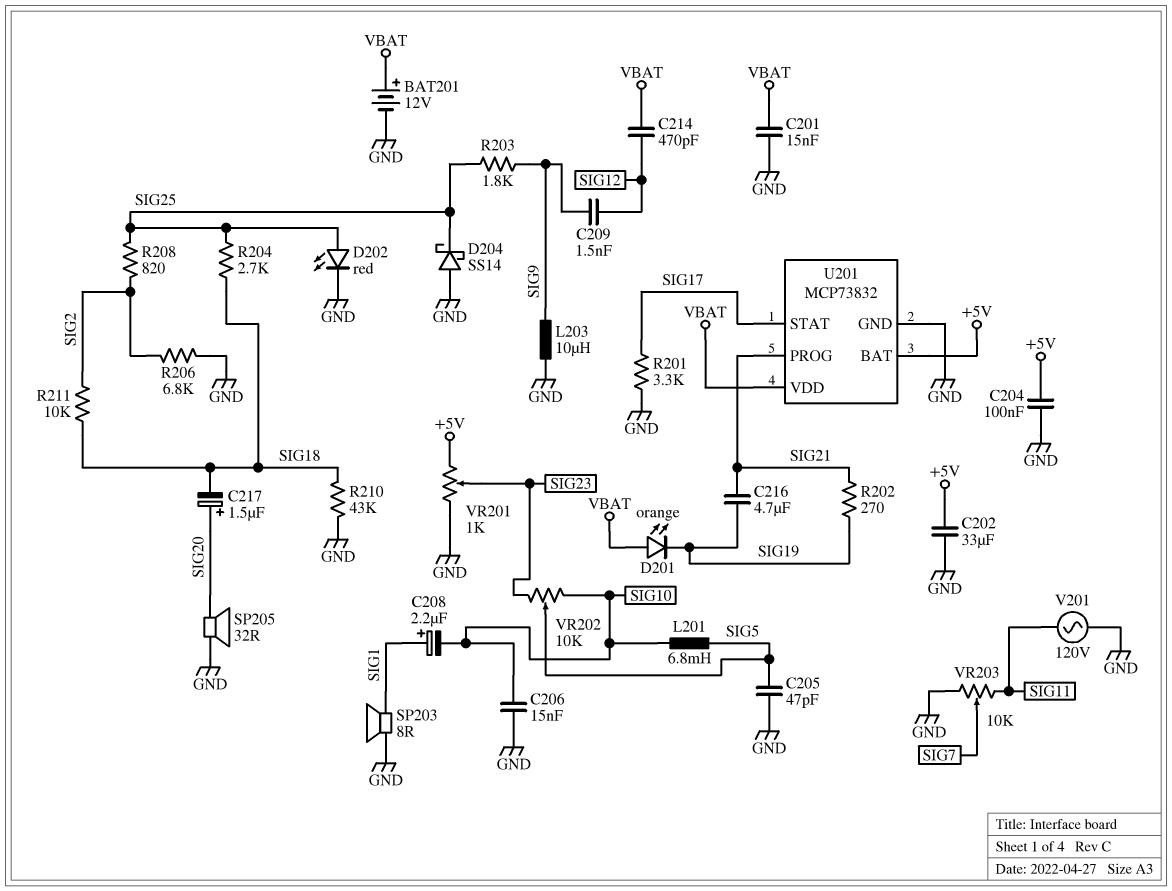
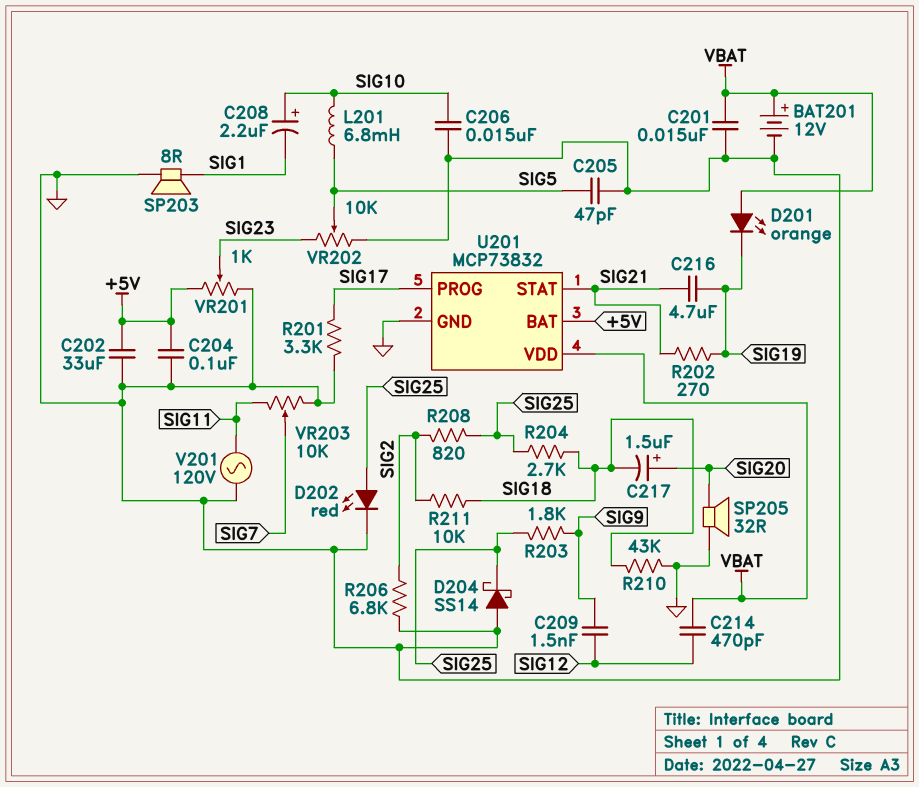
C208: 2.2uF (plus SIG1, minus SIG10) -> 2.2uF (plus SIG10, minus SIG1)
L203: 10uH (GND, SIG9) -> none
U201 pin PROG: SIG21 -> SIG17
U201 pin STAT: SIG17 -> SIG21
VR202: 10k (SIG10, SIG23, wiper SIG5) -> 10k (GND, SIG23, wiper SIG5)

